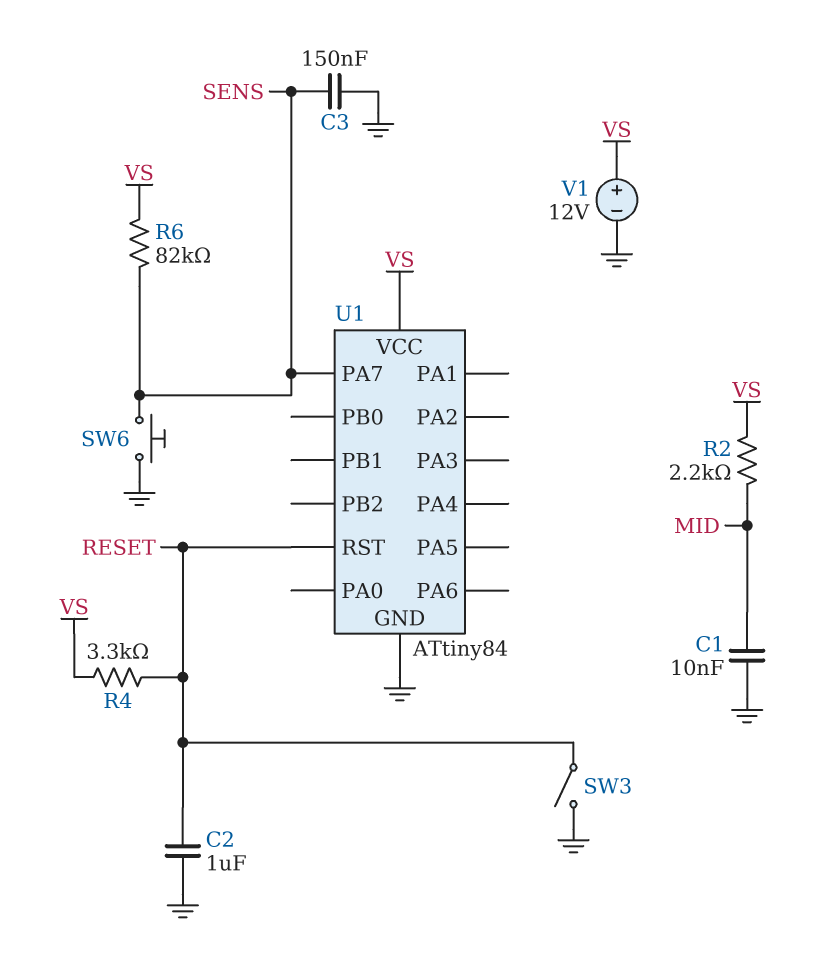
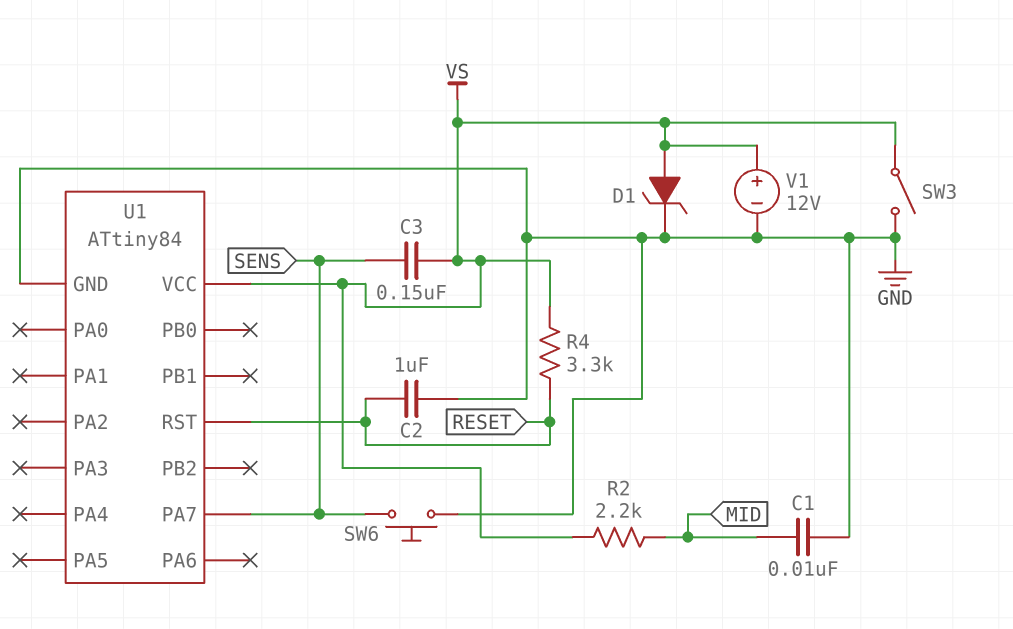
C3: 150nF (GND, SENS) -> 150nF (SENS, VS)
D1: none -> zener (A VS, K GND)
R6: 82k (SENS, VS) -> none
SW3: switch (GND, RESET) -> switch (GND, VS)

